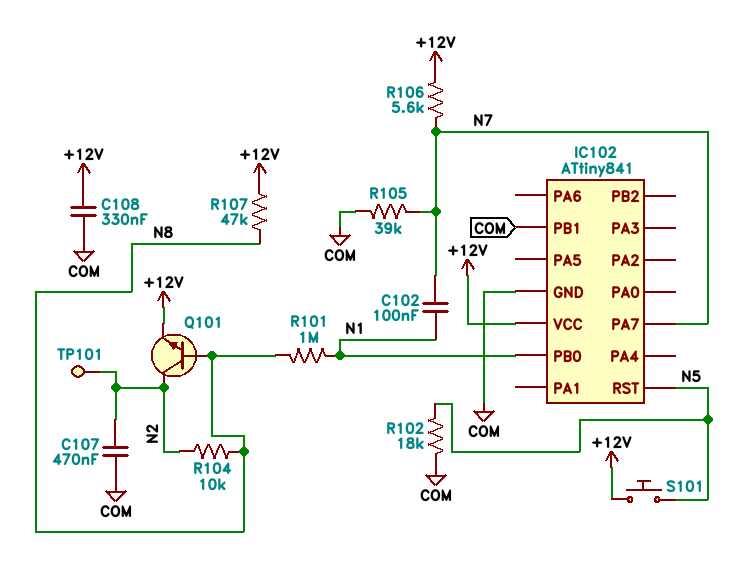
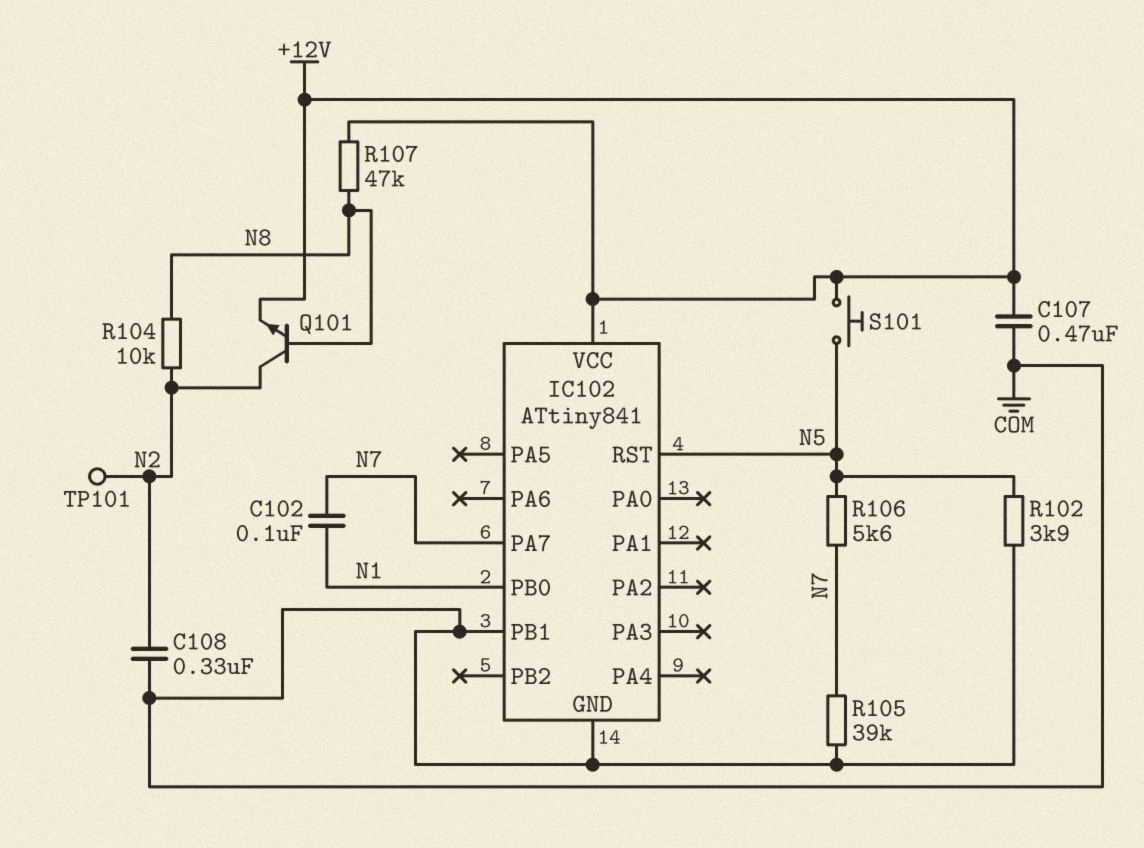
C107: 470nF (COM, N2) -> 470nF (+12V, COM)
C108: 330nF (+12V, COM) -> 330nF (COM, N2)
R101: 1M (N1, N8) -> none
R102: 18k (COM, N5) -> 3.9k (COM, N5)
R106: 5.6k (+12V, N7) -> 5.6k (N5, N7)

